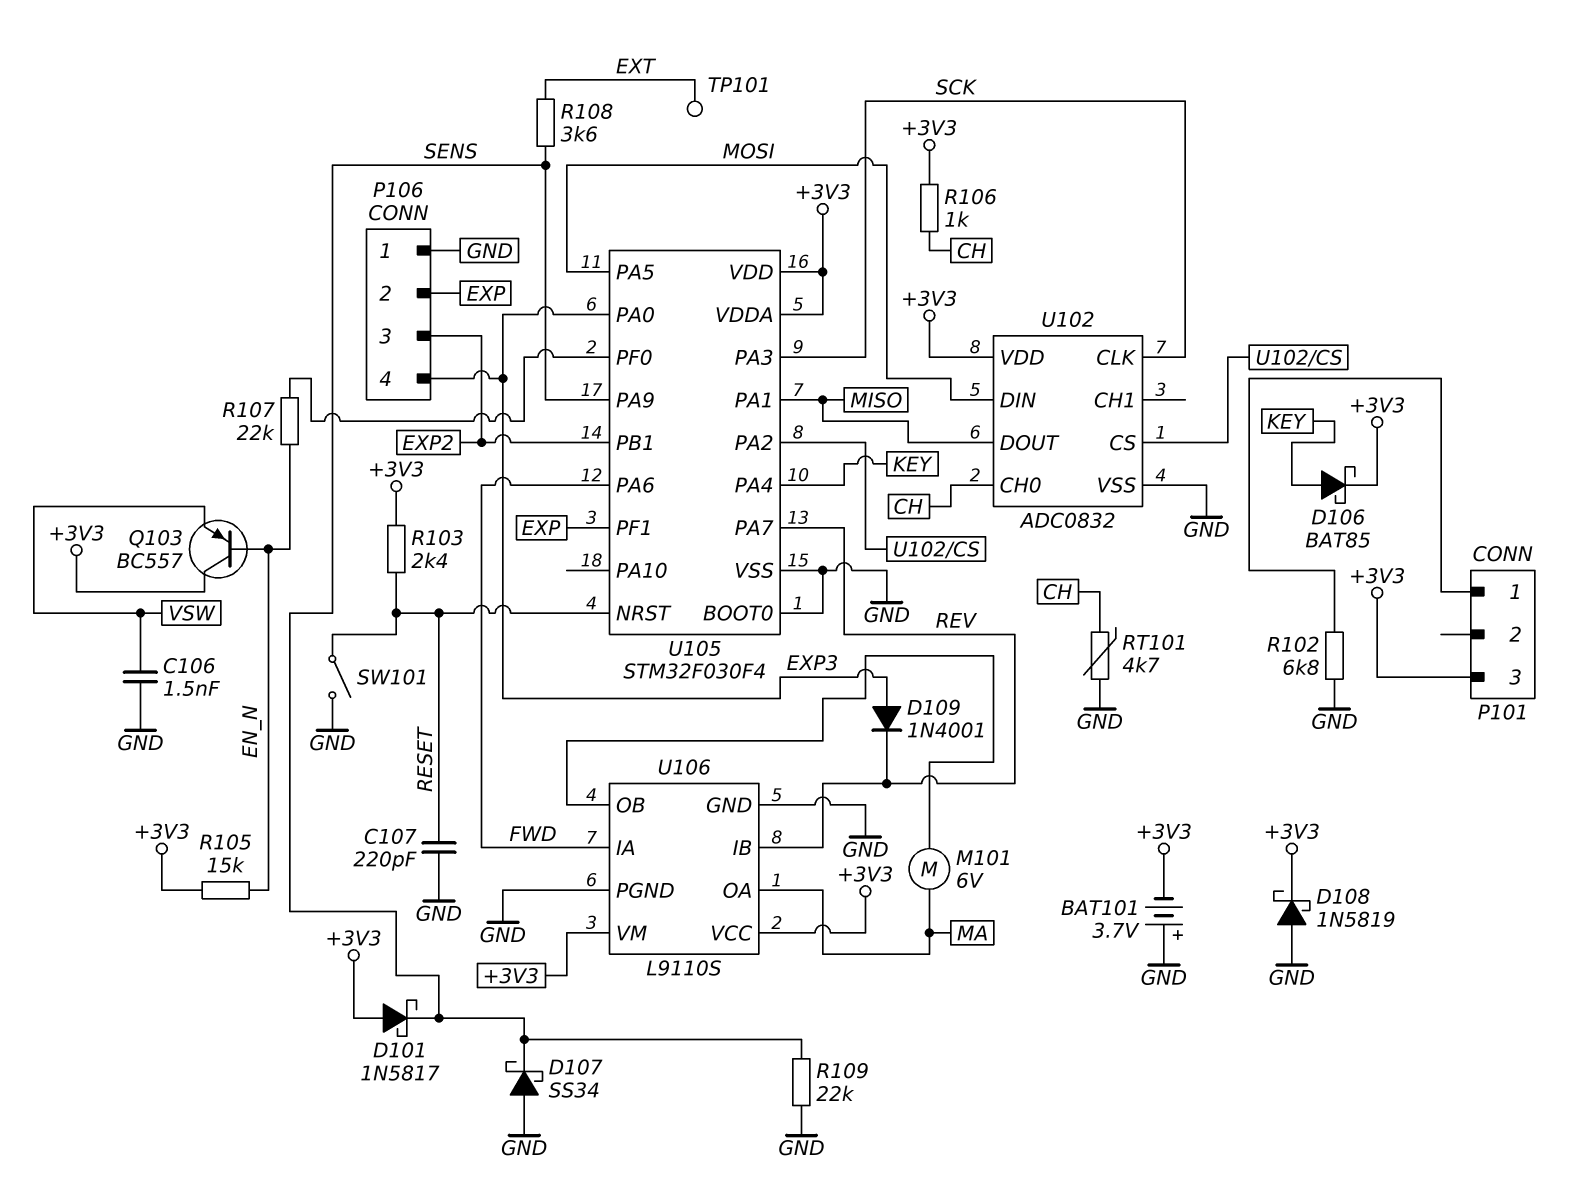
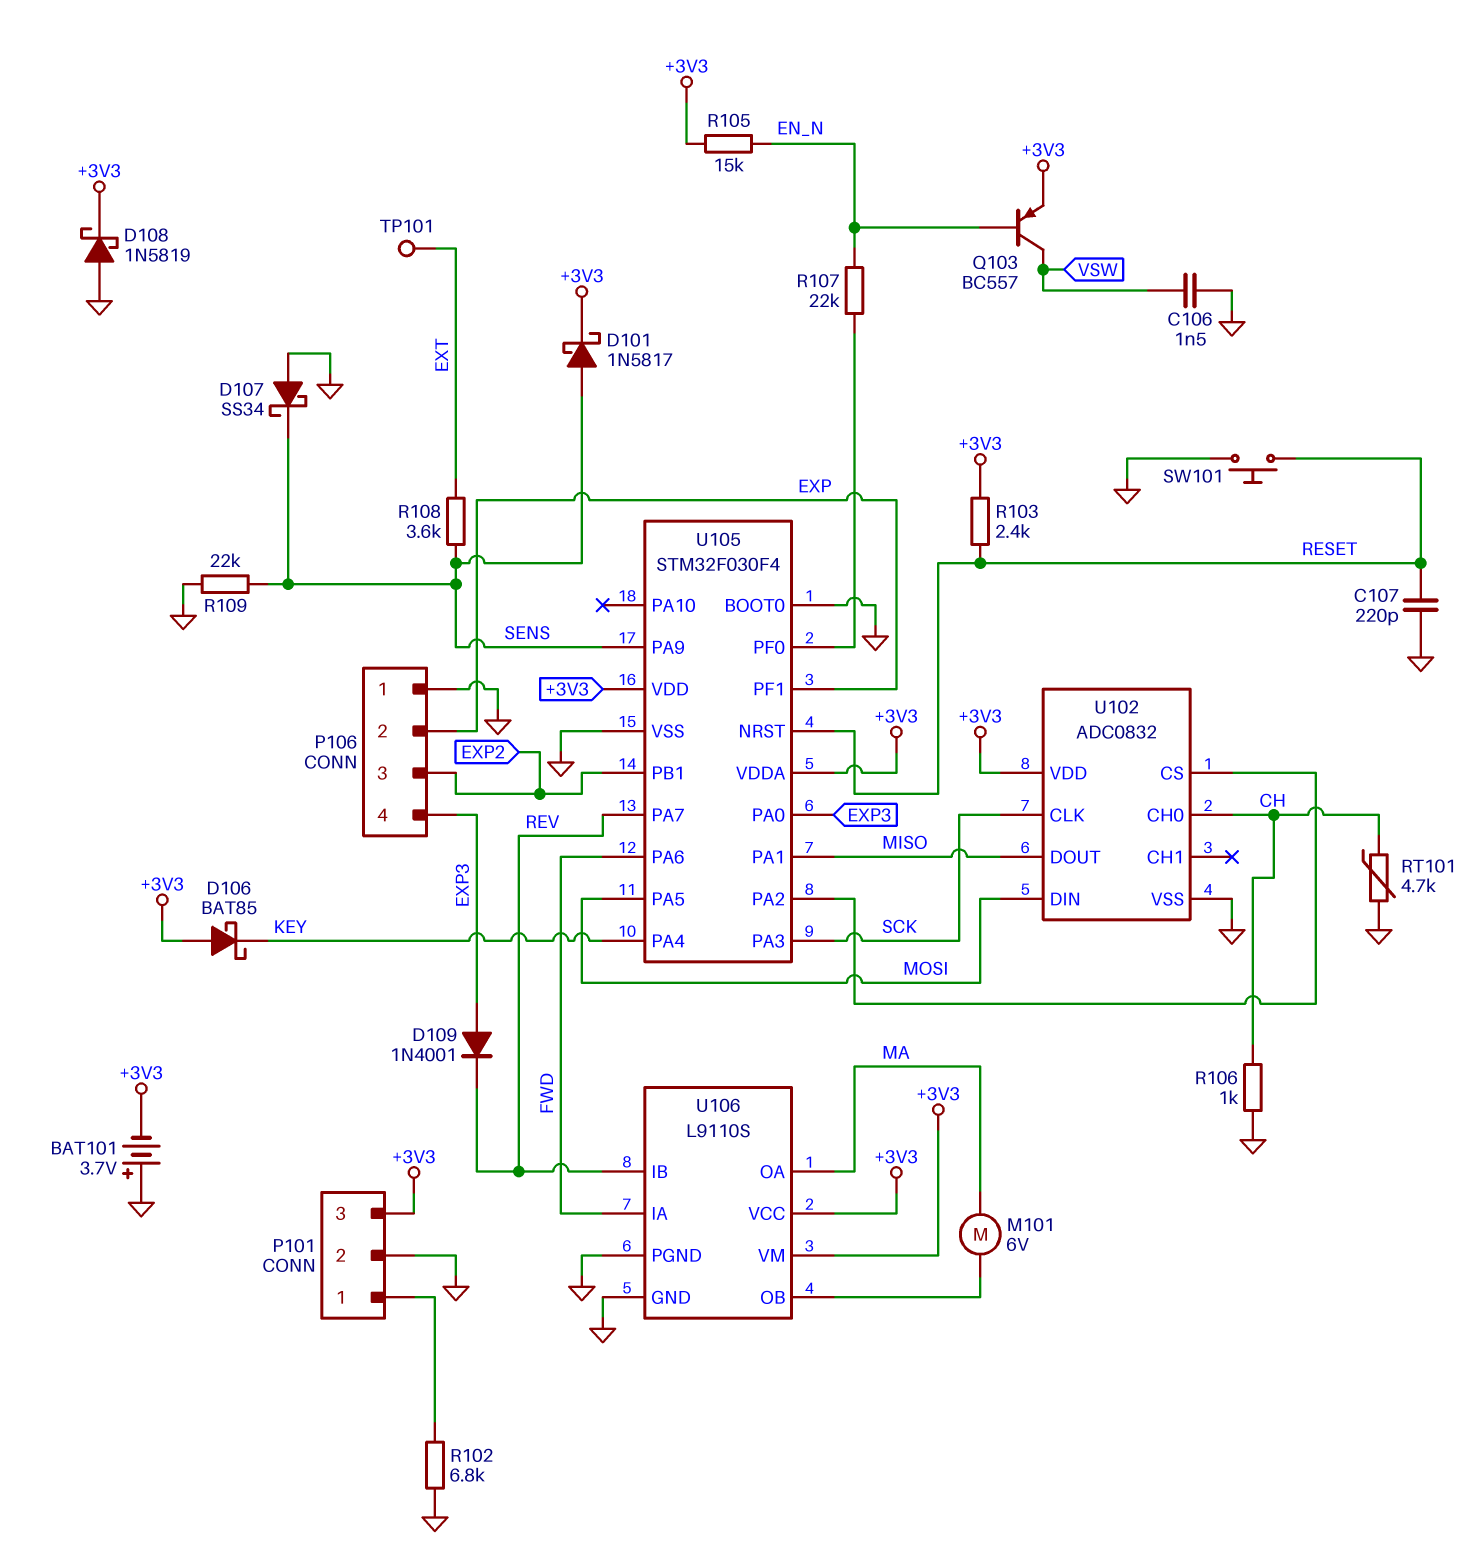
D101: schottky 1N5817 (A +3V3, K SENS) -> schottky 1N5817 (A SENS, K +3V3)
D106: schottky BAT85 (A KEY, K +3V3) -> schottky BAT85 (A +3V3, K KEY)
P101 pin 2: none -> GND
Q103: PNP BC557 (B EN_N, C +3V3, E VSW) -> PNP BC557 (B EN_N, C VSW, E +3V3)
R106: 1k (+3V3, CH) -> 1k (CH, GND)
SW101: switch (GND, RESET) -> button (GND, RESET)

